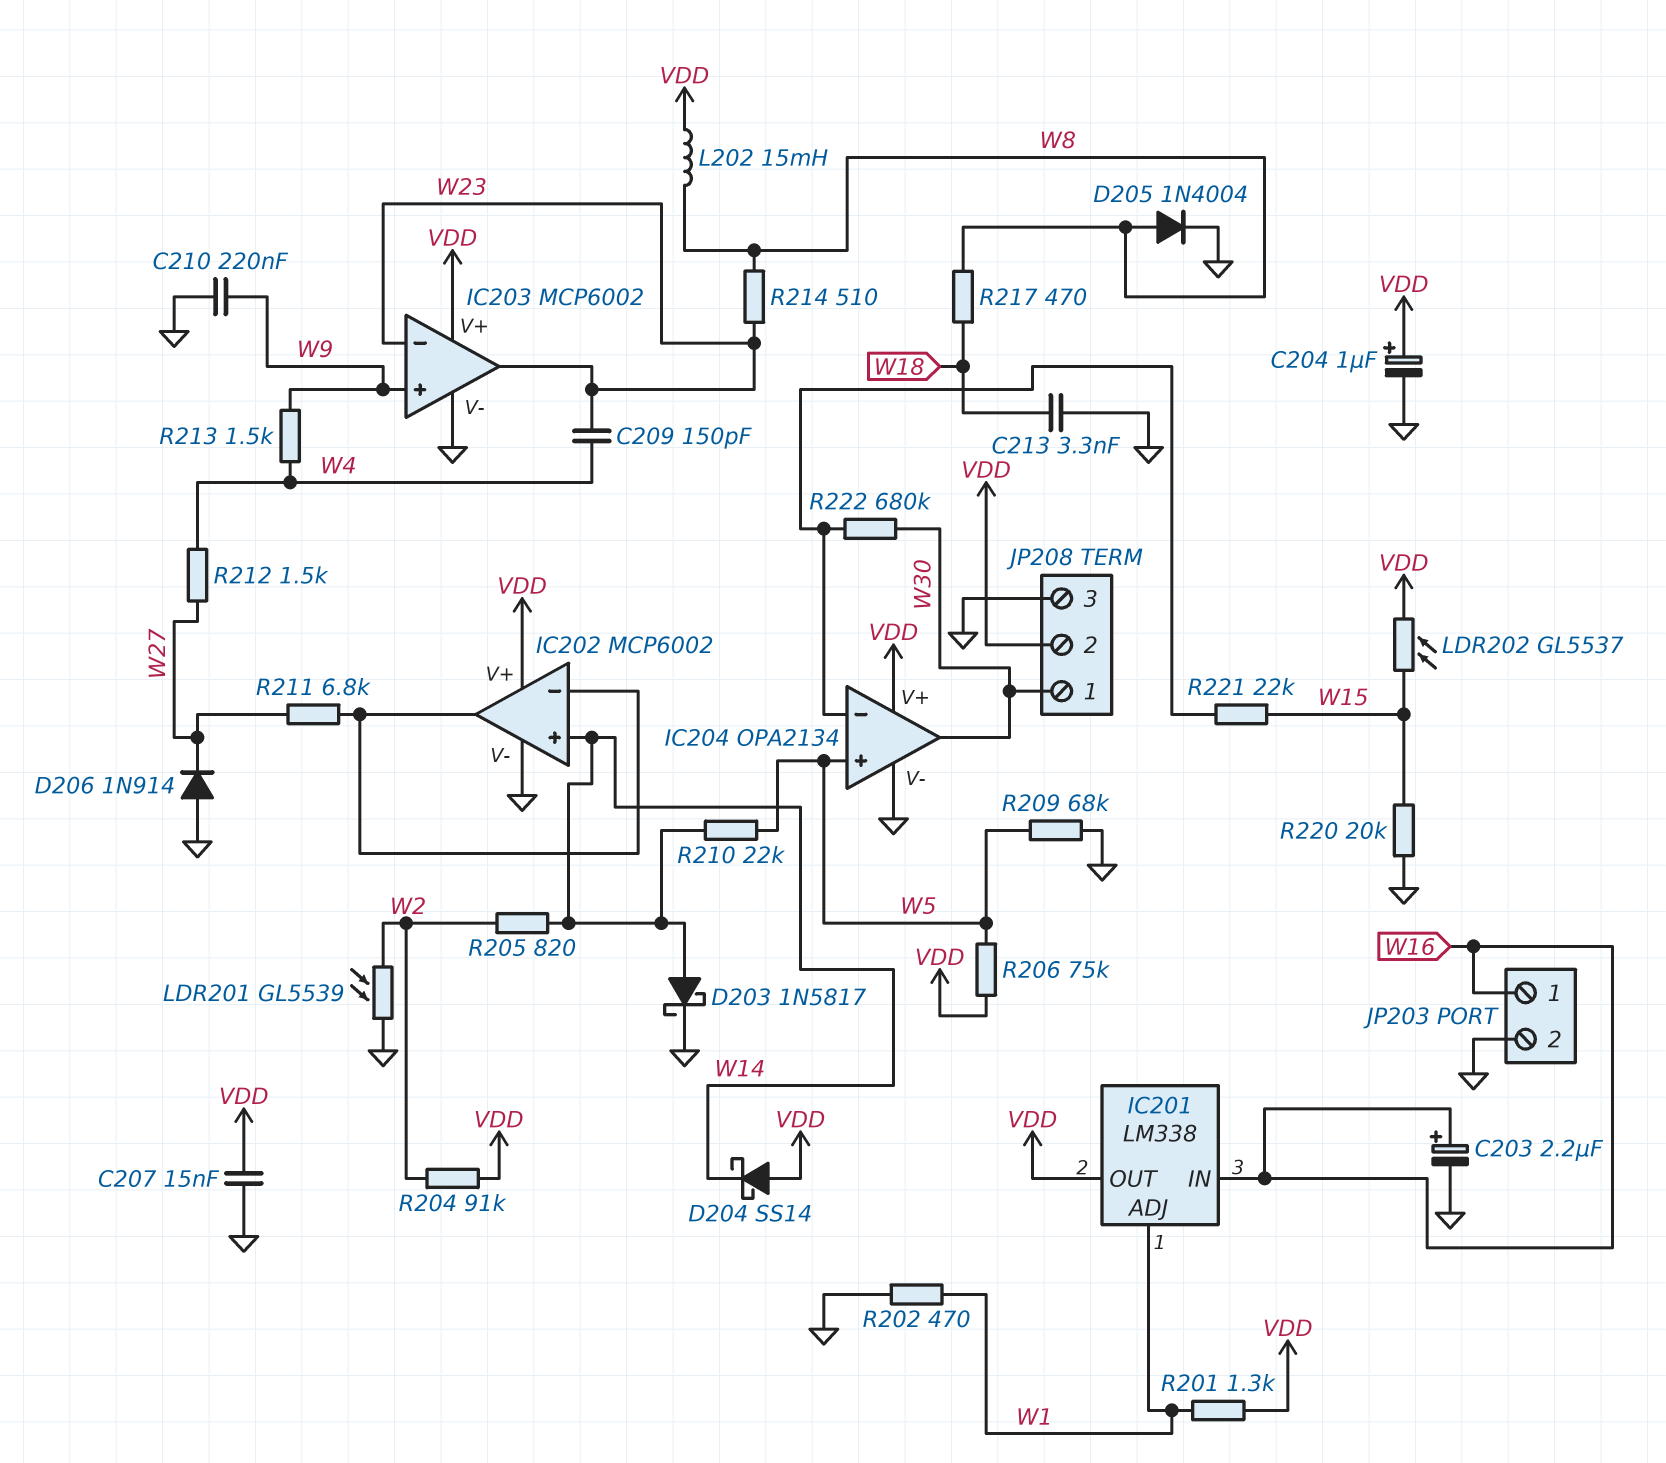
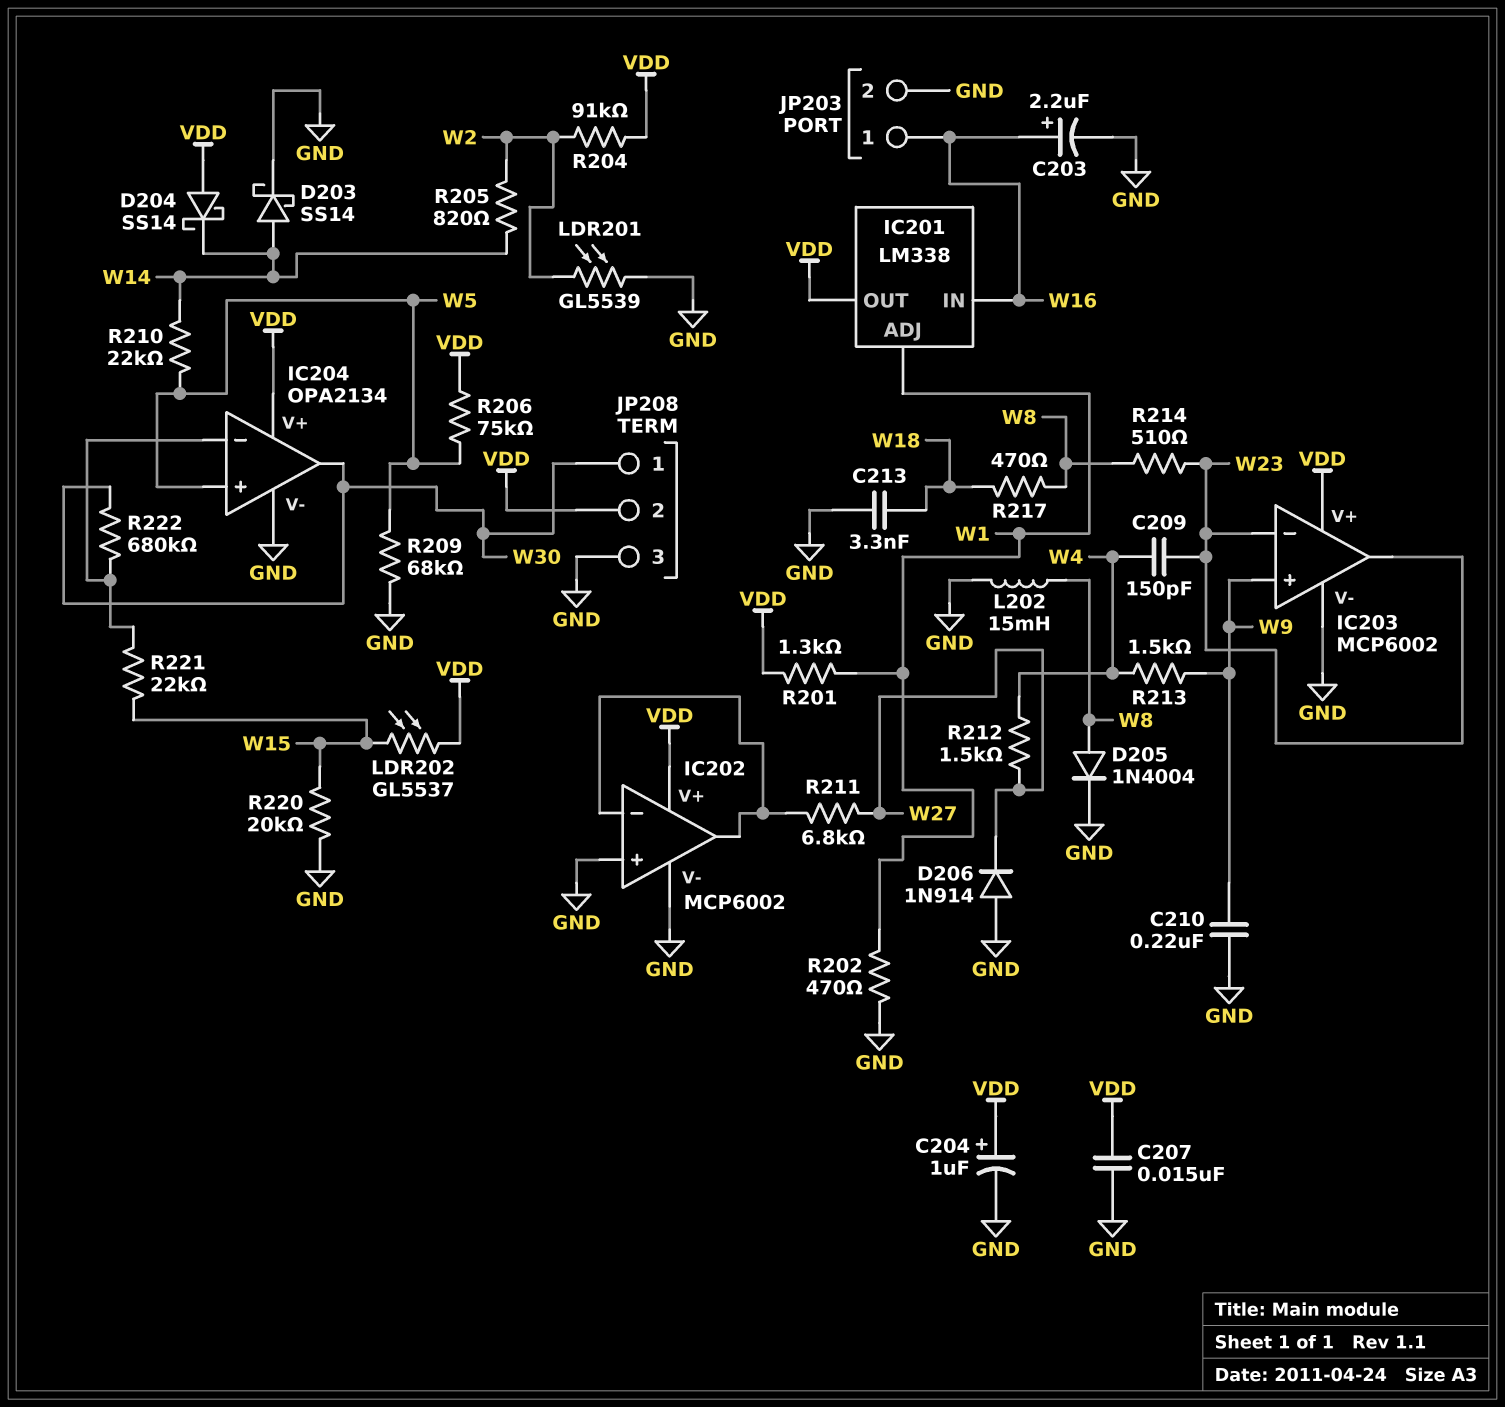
D203: schottky 1N5817 (A W14, K GND) -> schottky SS14 (A W14, K GND)
IC202 pin in+: W14 -> GND
L202: 15mH (VDD, W8) -> 15mH (GND, W8)

